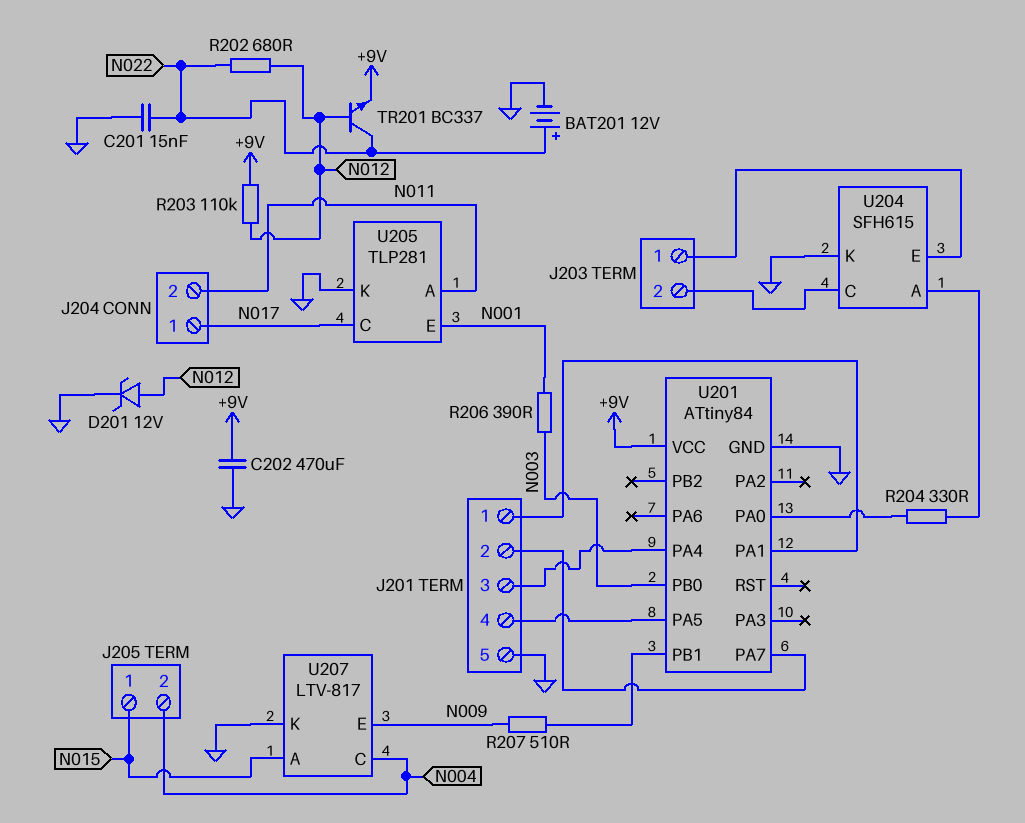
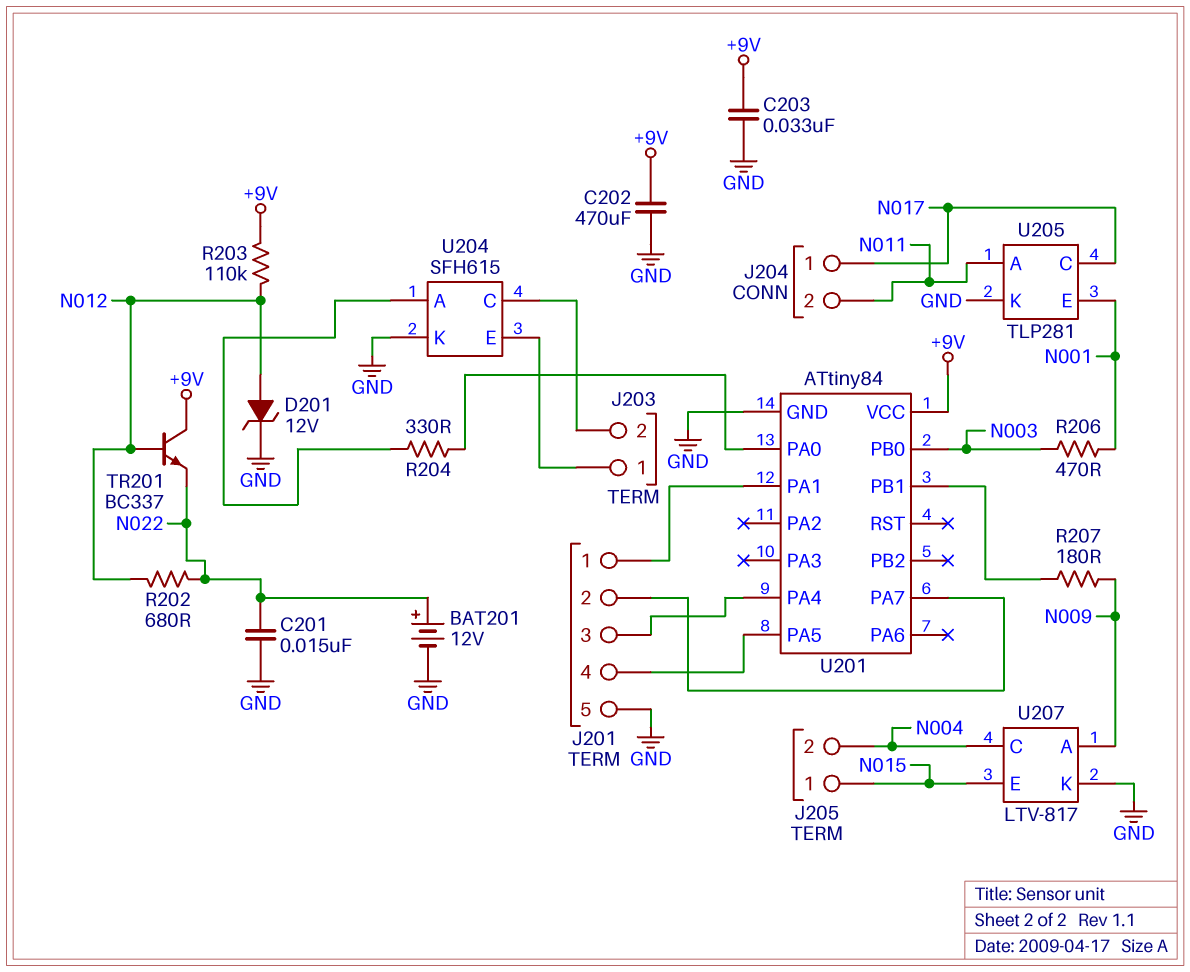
C203: none -> 33nF (+9V, GND)
R206: 390 (N001, N003) -> 470 (N001, N003)
R207: 510 (N009, U201/PB1) -> 180 (N009, U201/PB1)
TR201: NPN BC337 (B N012, C N022, E +9V) -> NPN BC337 (B N012, C +9V, E N022)
U207 pin A: N015 -> N009
U207 pin E: N009 -> N015

